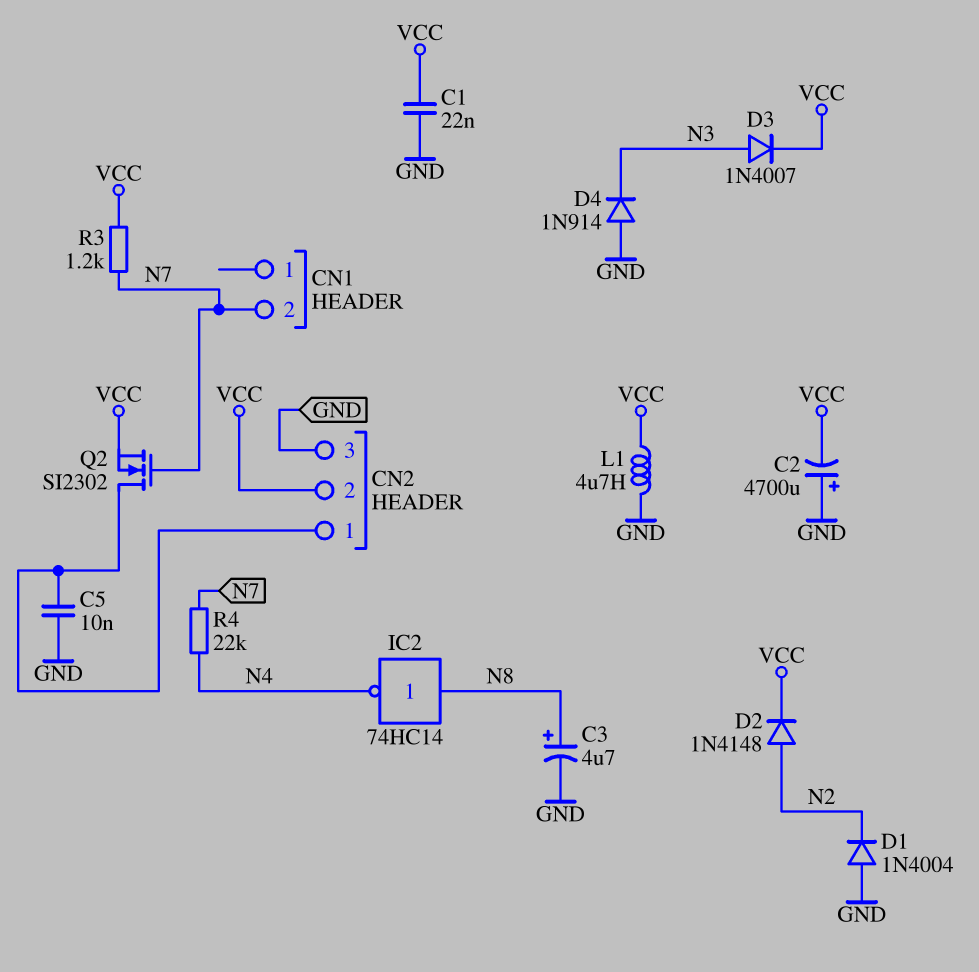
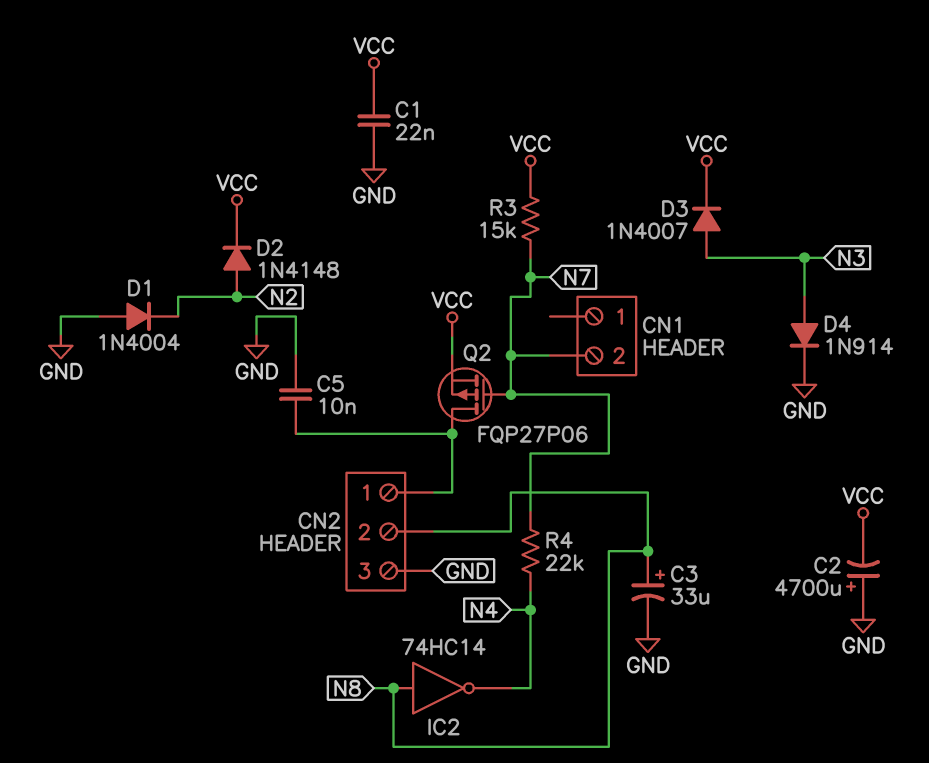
C3: 4.7uF (plus N8, minus GND) -> 33uF (plus N8, minus GND)
CN2 pin 2: VCC -> N8
D4: diode 1N914 (A GND, K N3) -> diode 1N914 (A N3, K GND)
L1: 4.7uH (GND, VCC) -> none
Q2: NMOS SI2302 (G N7, D CN2/1, S VCC) -> PMOS FQP27P06 (G N7, D CN2/1, S VCC)
R3: 1.2k (N7, VCC) -> 15k (N7, VCC)

